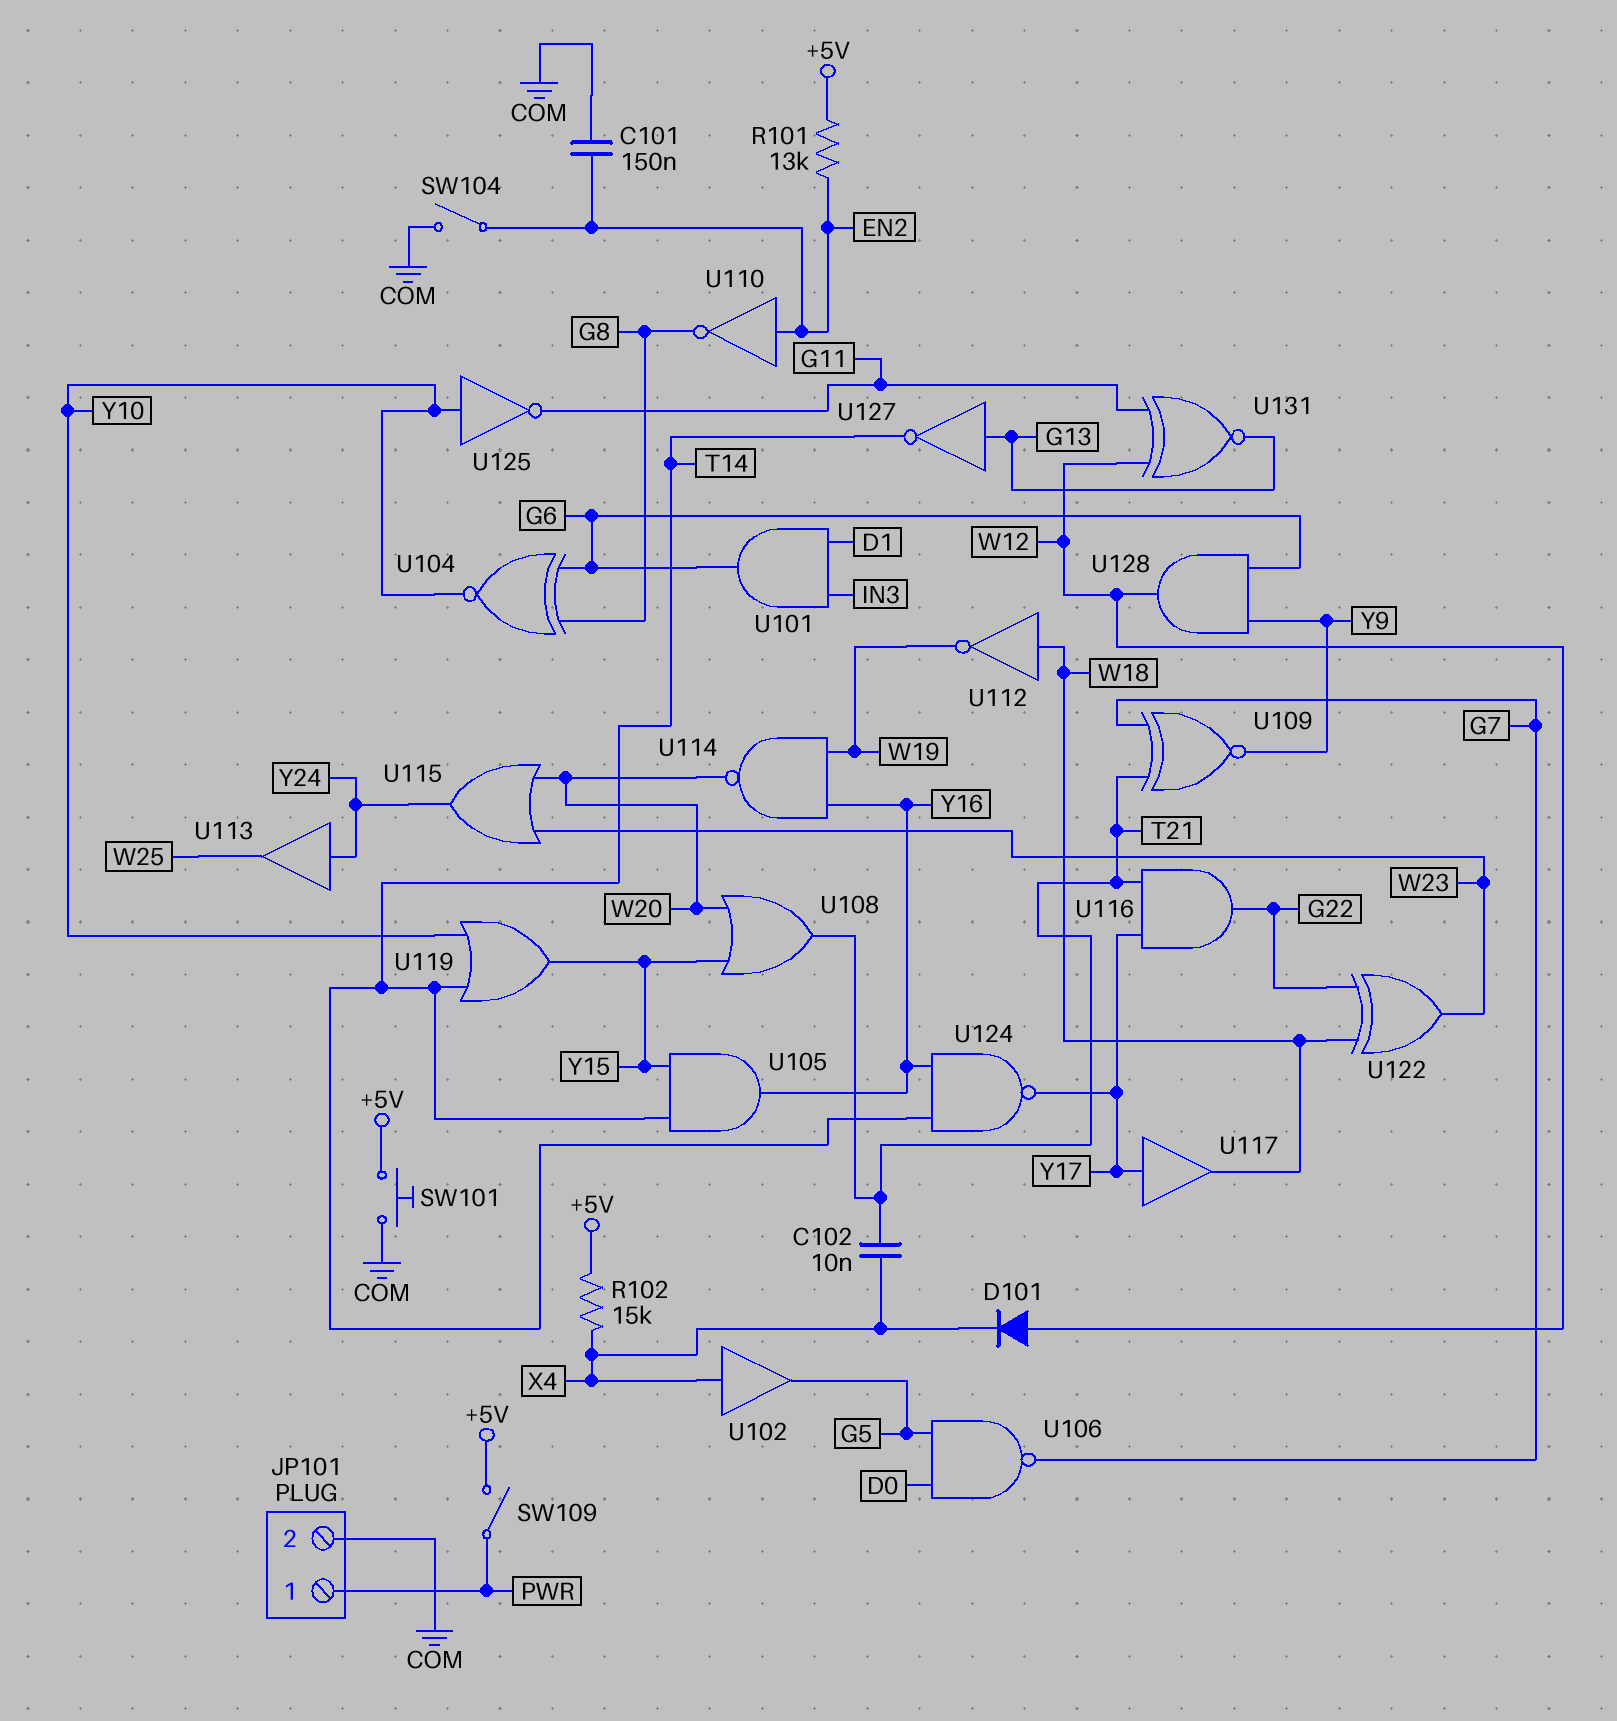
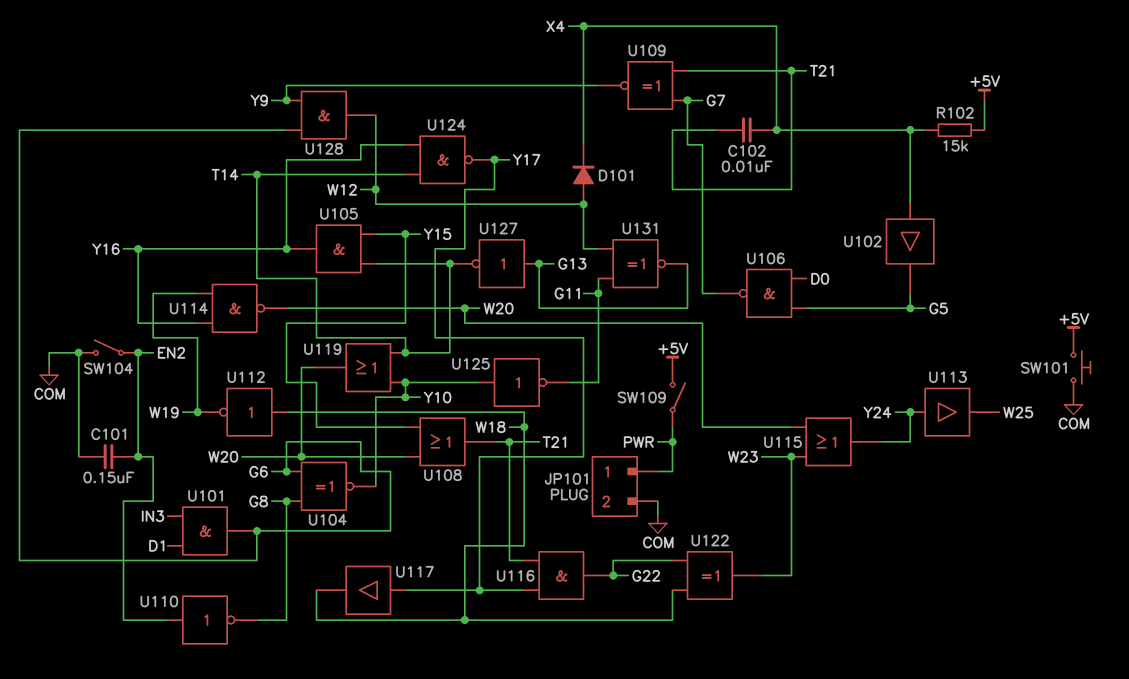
R101: 13k (+5V, EN2) -> none
U119: OR (in T14, in Y10, out Y15) -> OR (in T14, in Y10, out W20)

